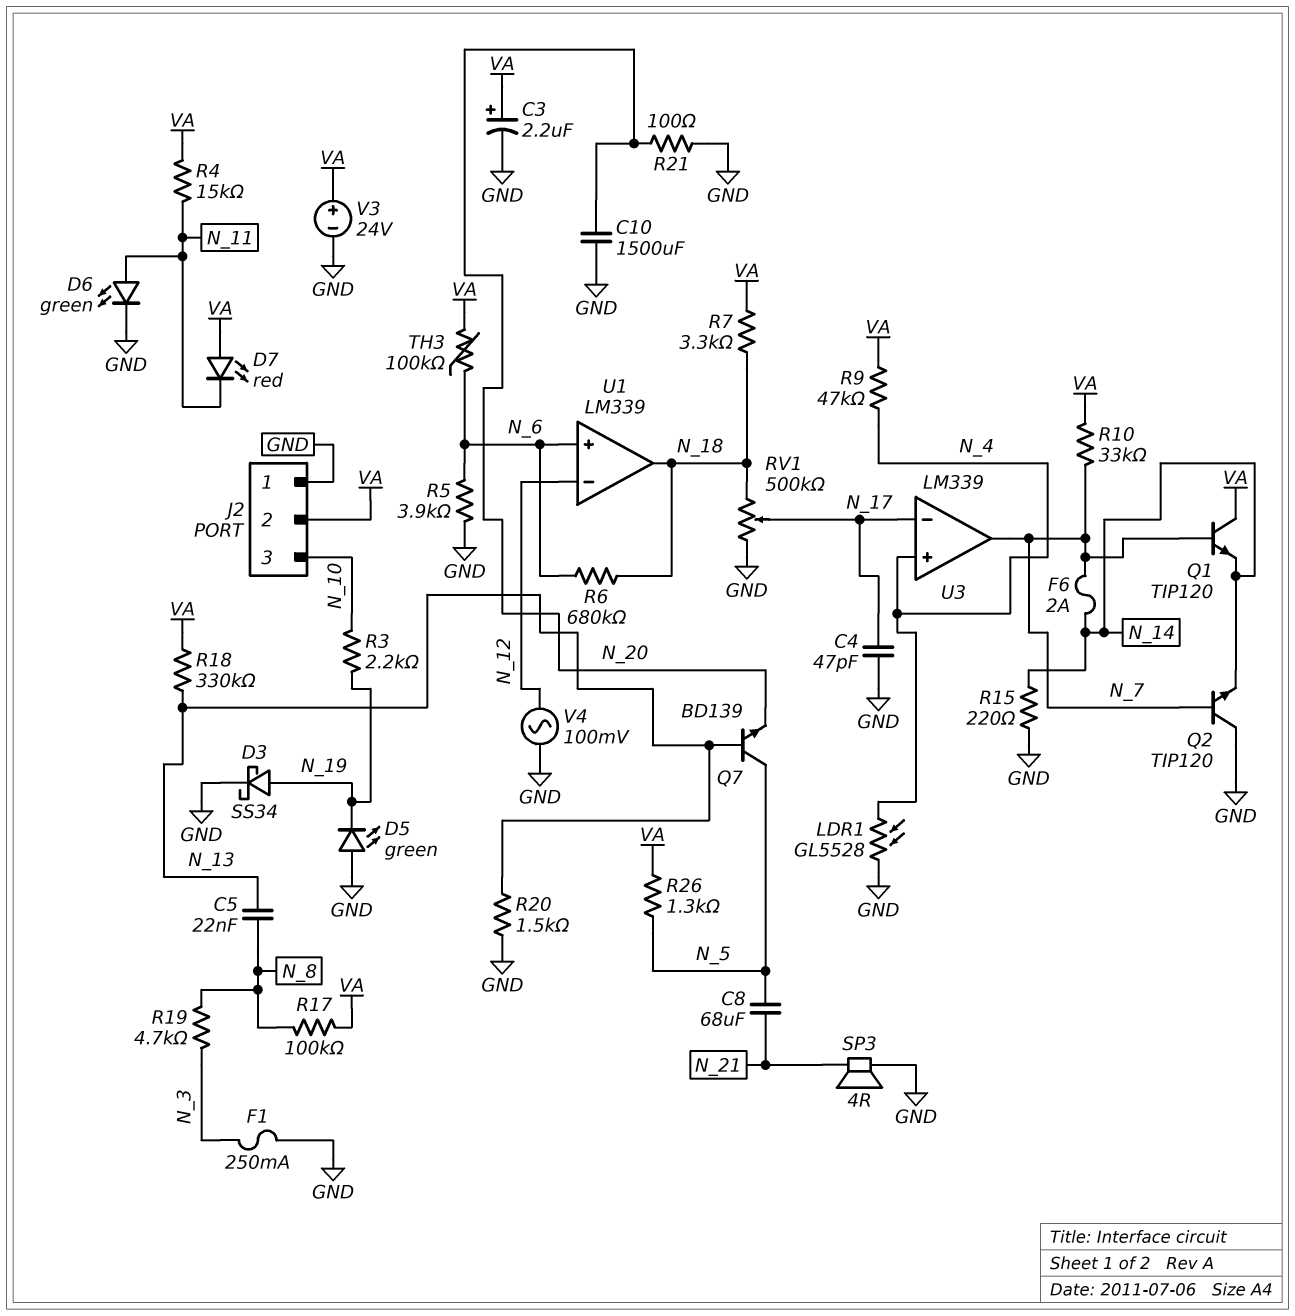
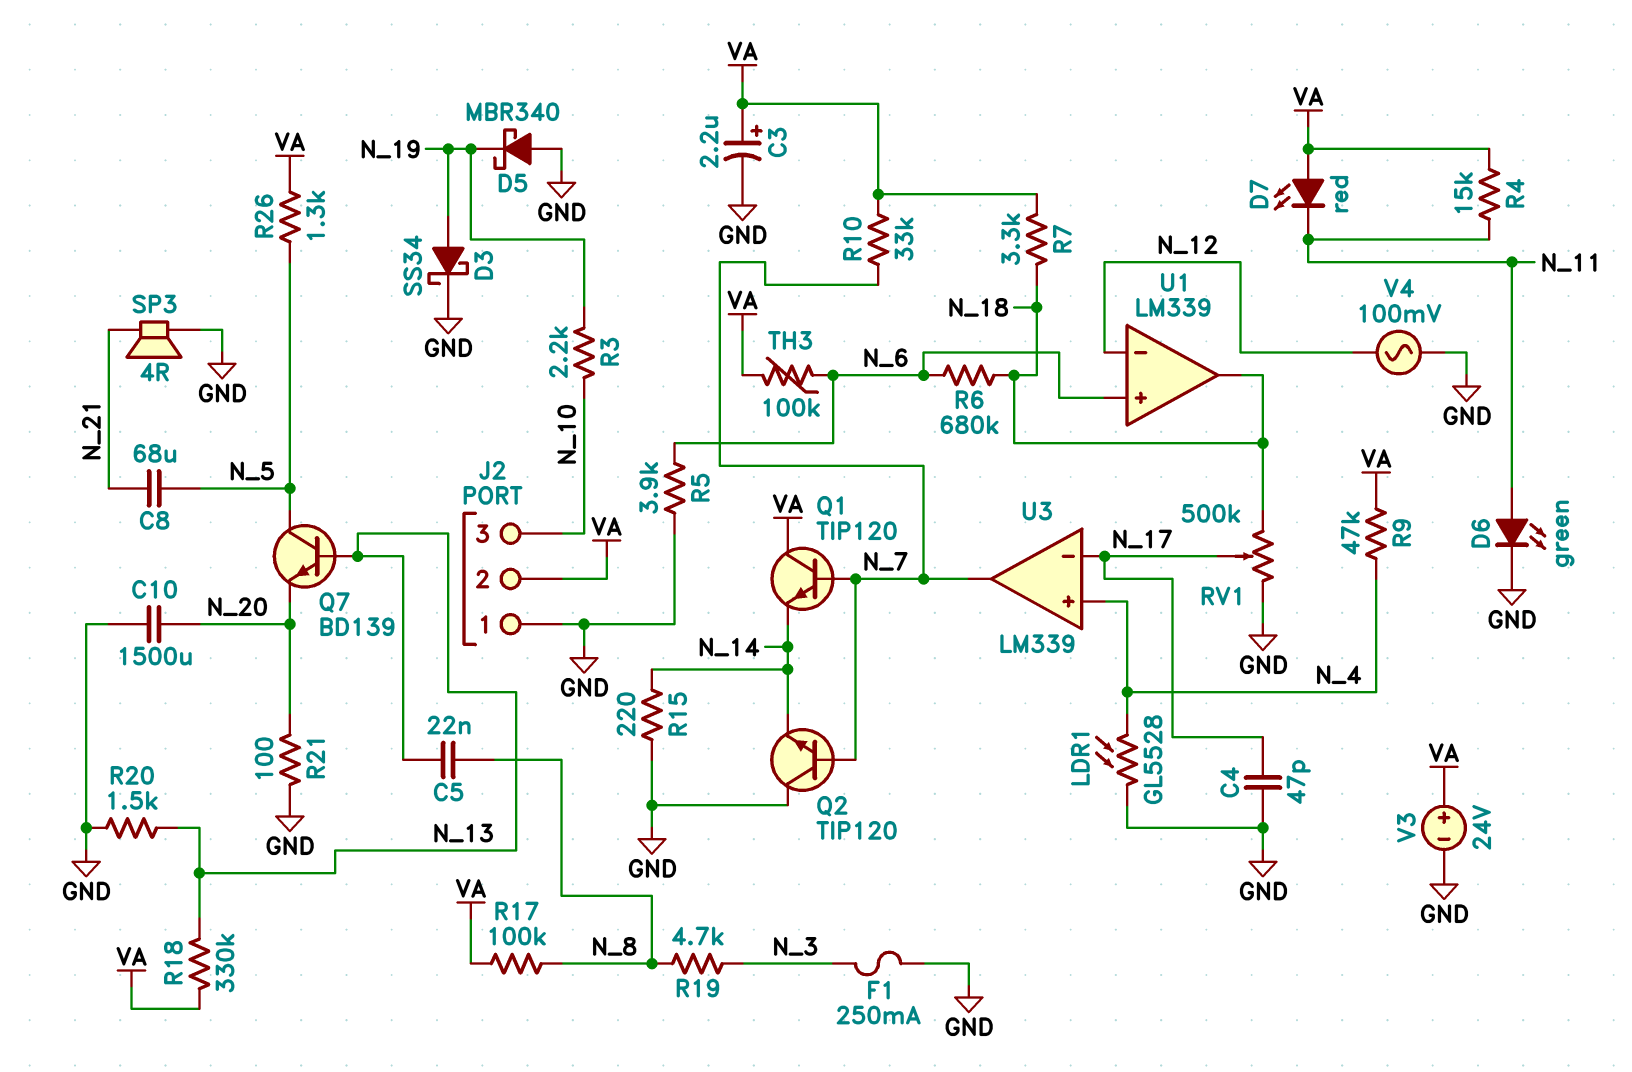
D5: LED green (A GND, K N_19) -> schottky MBR340 (A GND, K N_19)
F6: 2A (N_7, N_14) -> none

